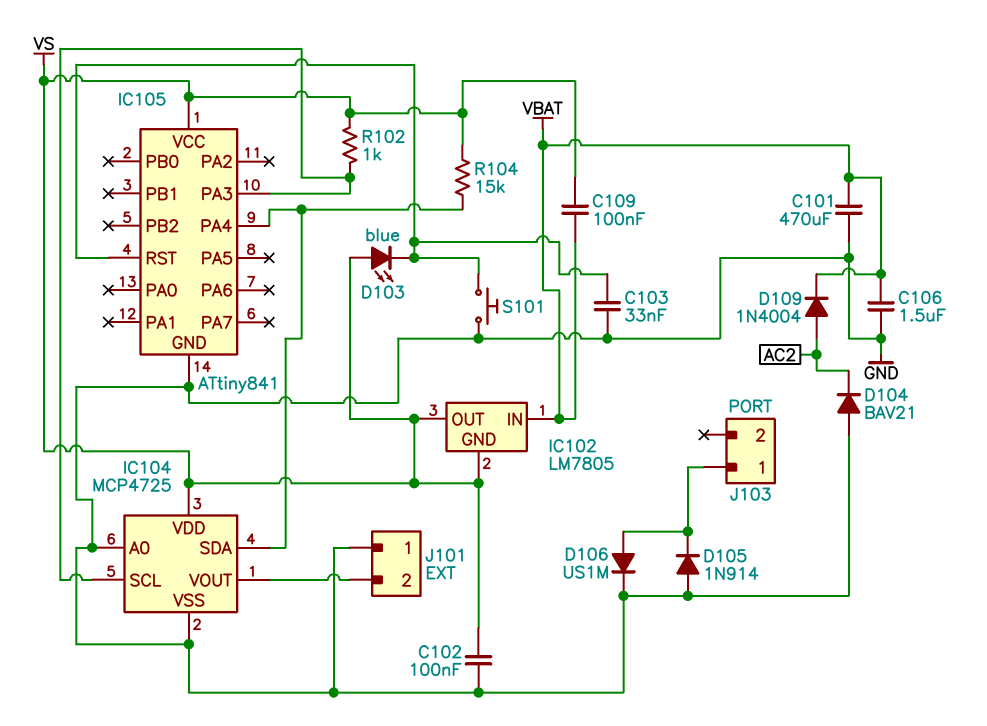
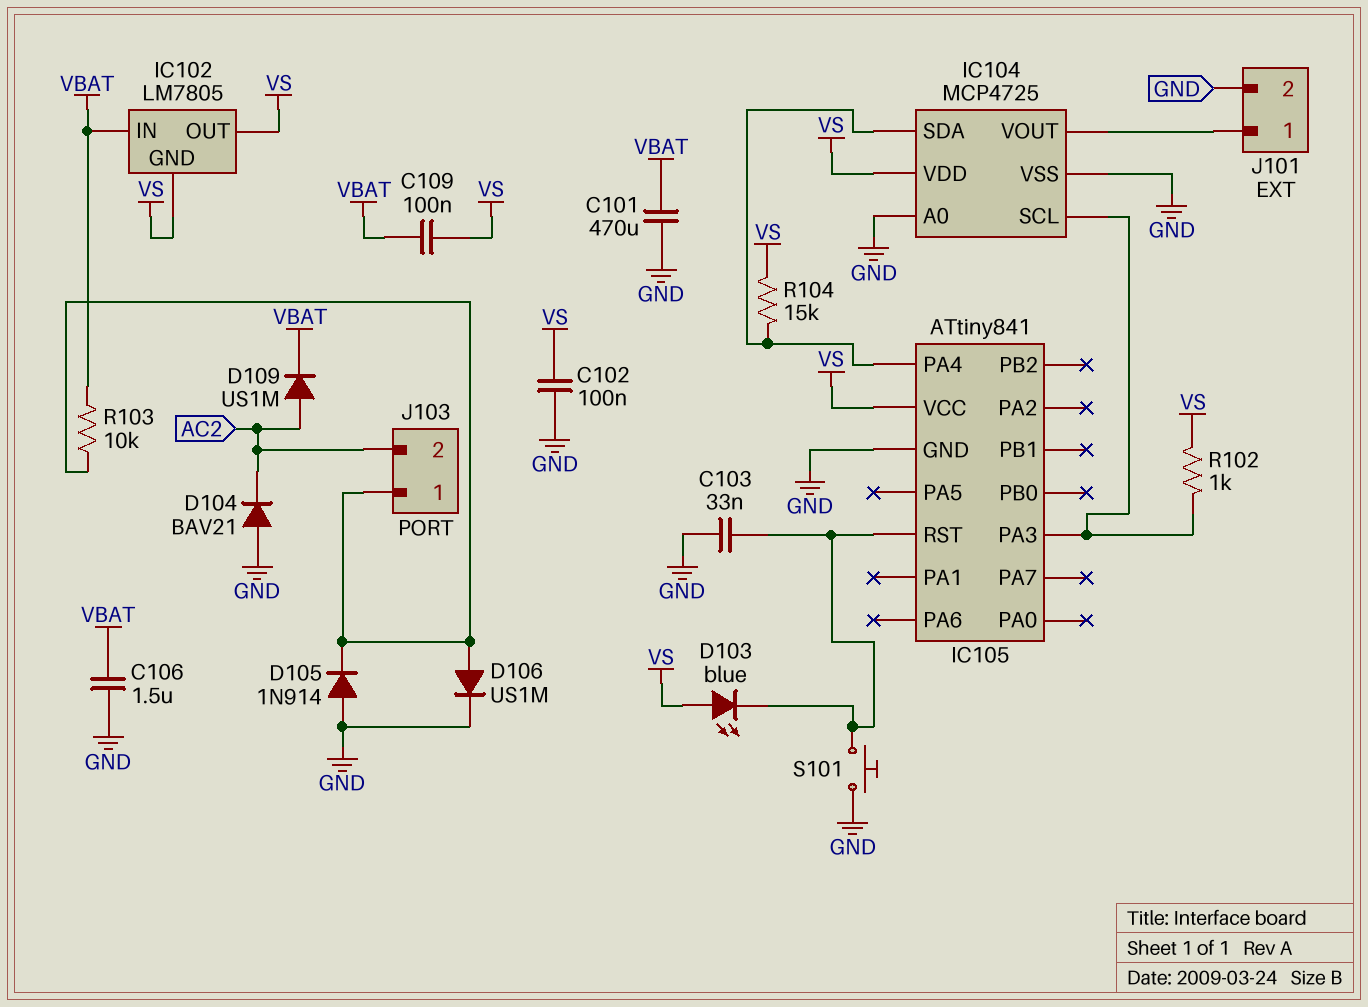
D109: diode 1N4004 (A AC2, K VBAT) -> diode US1M (A AC2, K VBAT)
J101 pin 1: GND -> IC104/VOUT
J101 pin 2: IC104/VOUT -> GND
J103 pin 2: none -> AC2
R103: none -> 10k (J103/1, VBAT)

